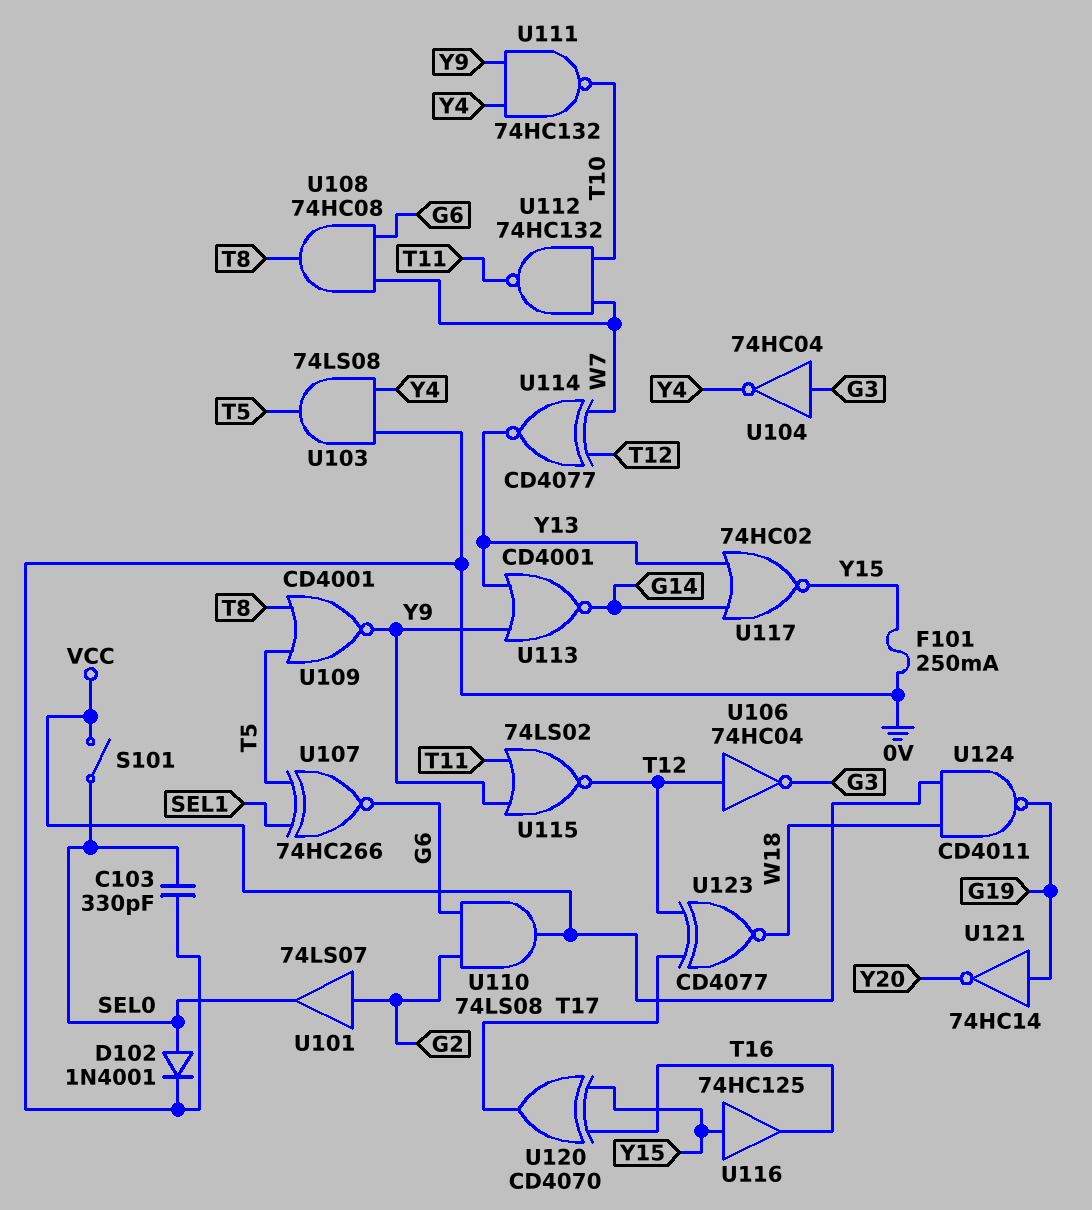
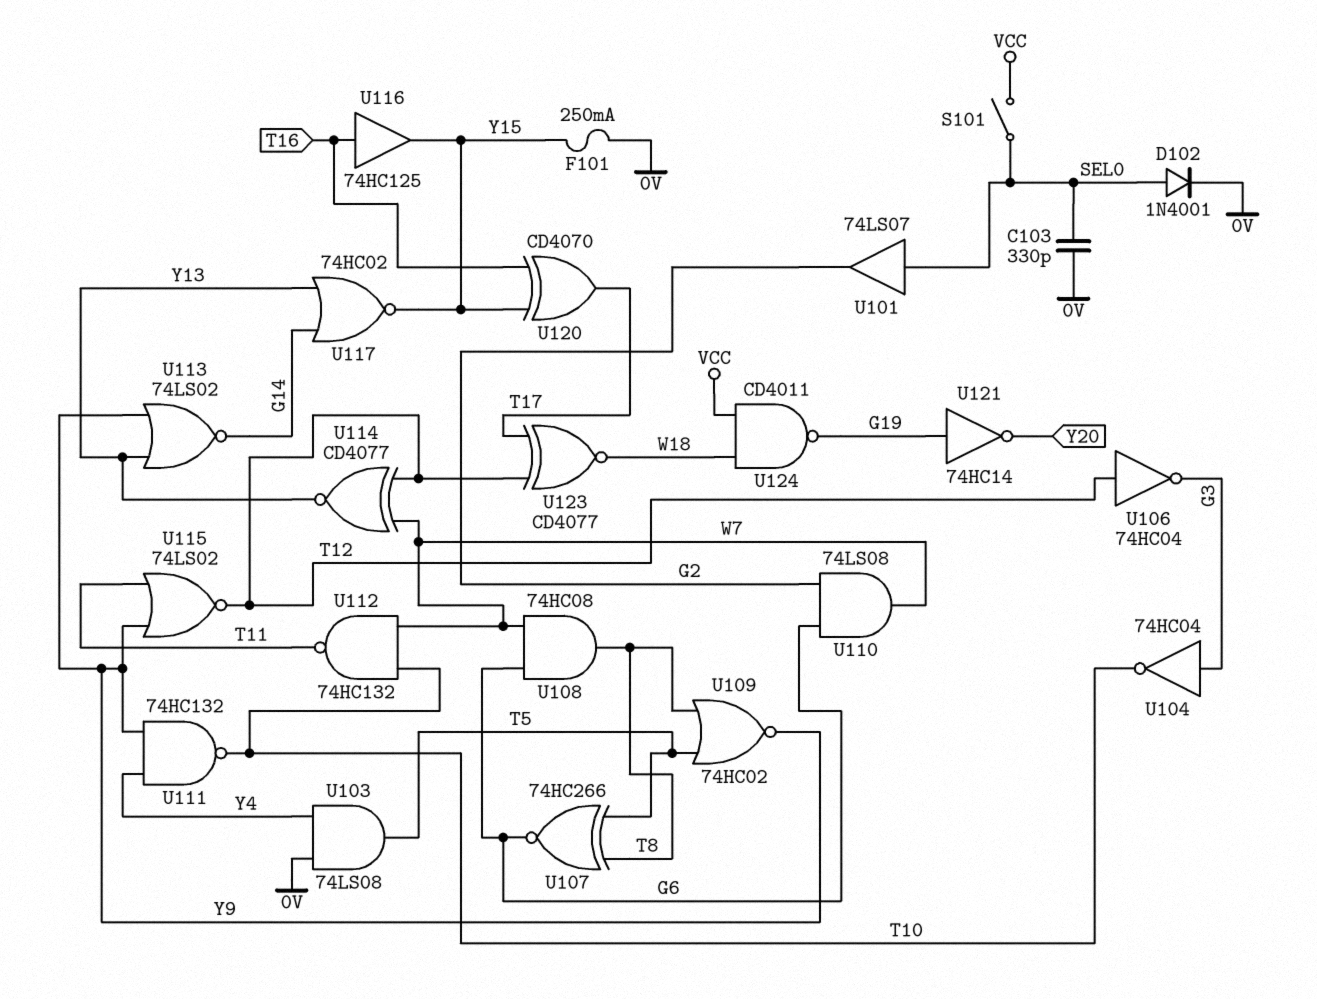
U101: buffer 74LS07 (in G2, out SEL0) -> buffer 74LS07 (in SEL0, out G2)
U104: NOT 74HC04 (in G3, out Y4) -> NOT 74HC04 (in G3, out T10)
U107: XNOR 74HC266 (in SEL1, in T5, out G6) -> XNOR 74HC266 (in T5, in T8, out G6)
U109: NOR CD4001 (in T5, in T8, out Y9) -> NOR 74HC02 (in T5, in T8, out Y9)
U110: AND 74LS08 (in G2, in G6, out VCC) -> AND 74LS08 (in G2, in G6, out W7)
U113: NOR CD4001 (in Y9, in Y13, out G14) -> NOR 74LS02 (in Y9, in Y13, out G14)
U116: buffer 74HC125 (in Y15, out T16) -> buffer 74HC125 (in T16, out Y15)

